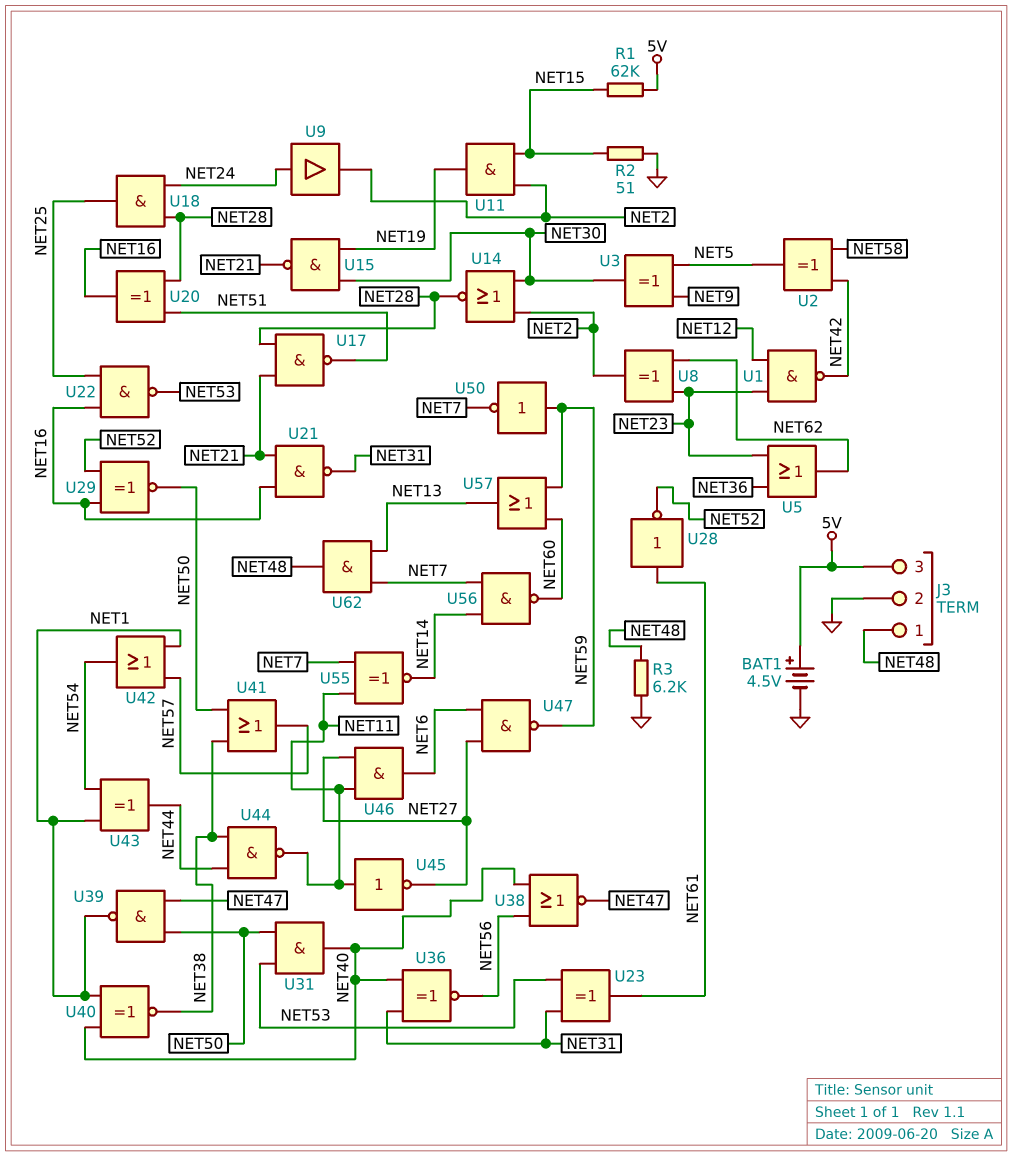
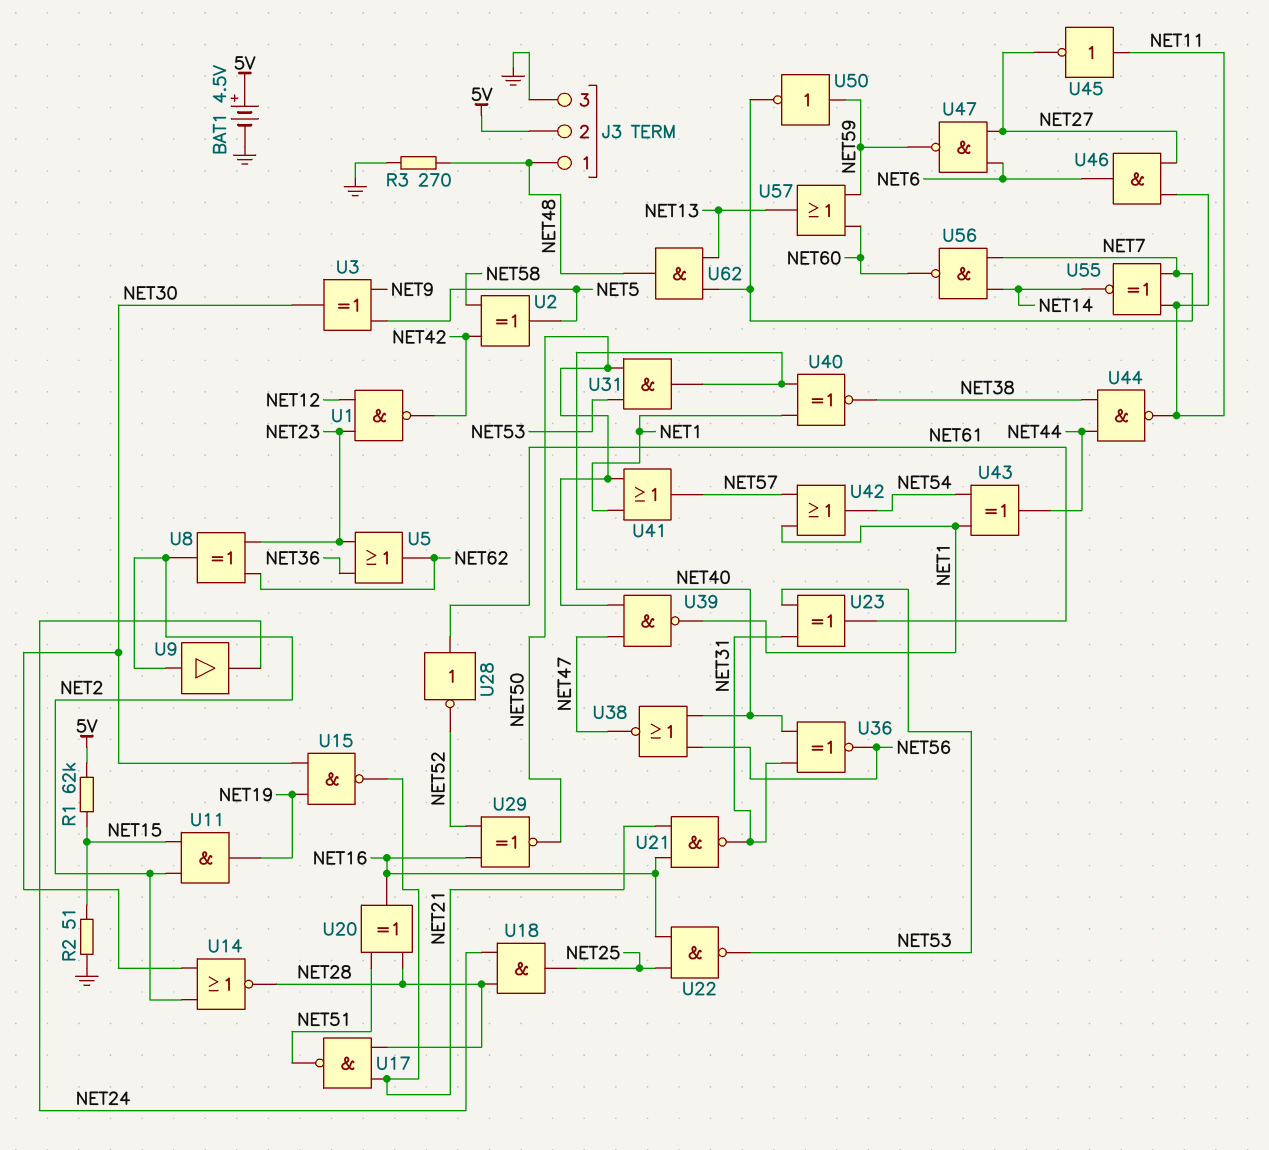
J3 pin 2: GND -> 5V
J3 pin 3: 5V -> GND
R3: 6.2k (GND, NET48) -> 270 (GND, NET48)
U9: buffer (in NET24, out NET2) -> buffer (in NET2, out NET24)
U41: OR (in NET38, in NET50, out NET57) -> OR (in NET1, in NET50, out NET57)

